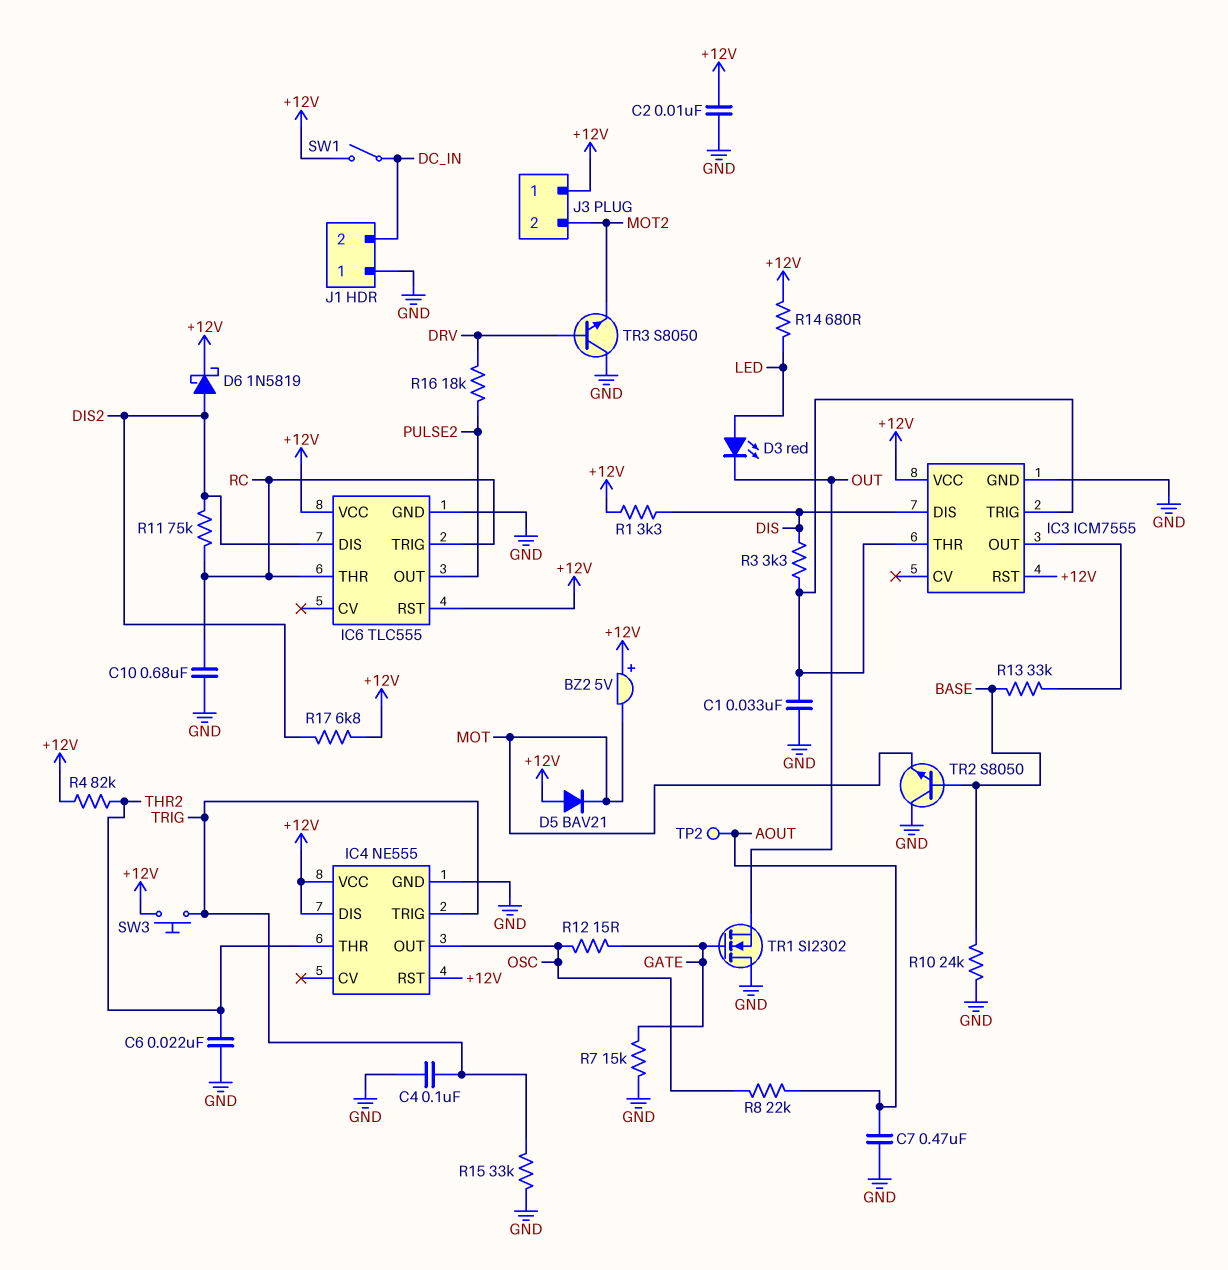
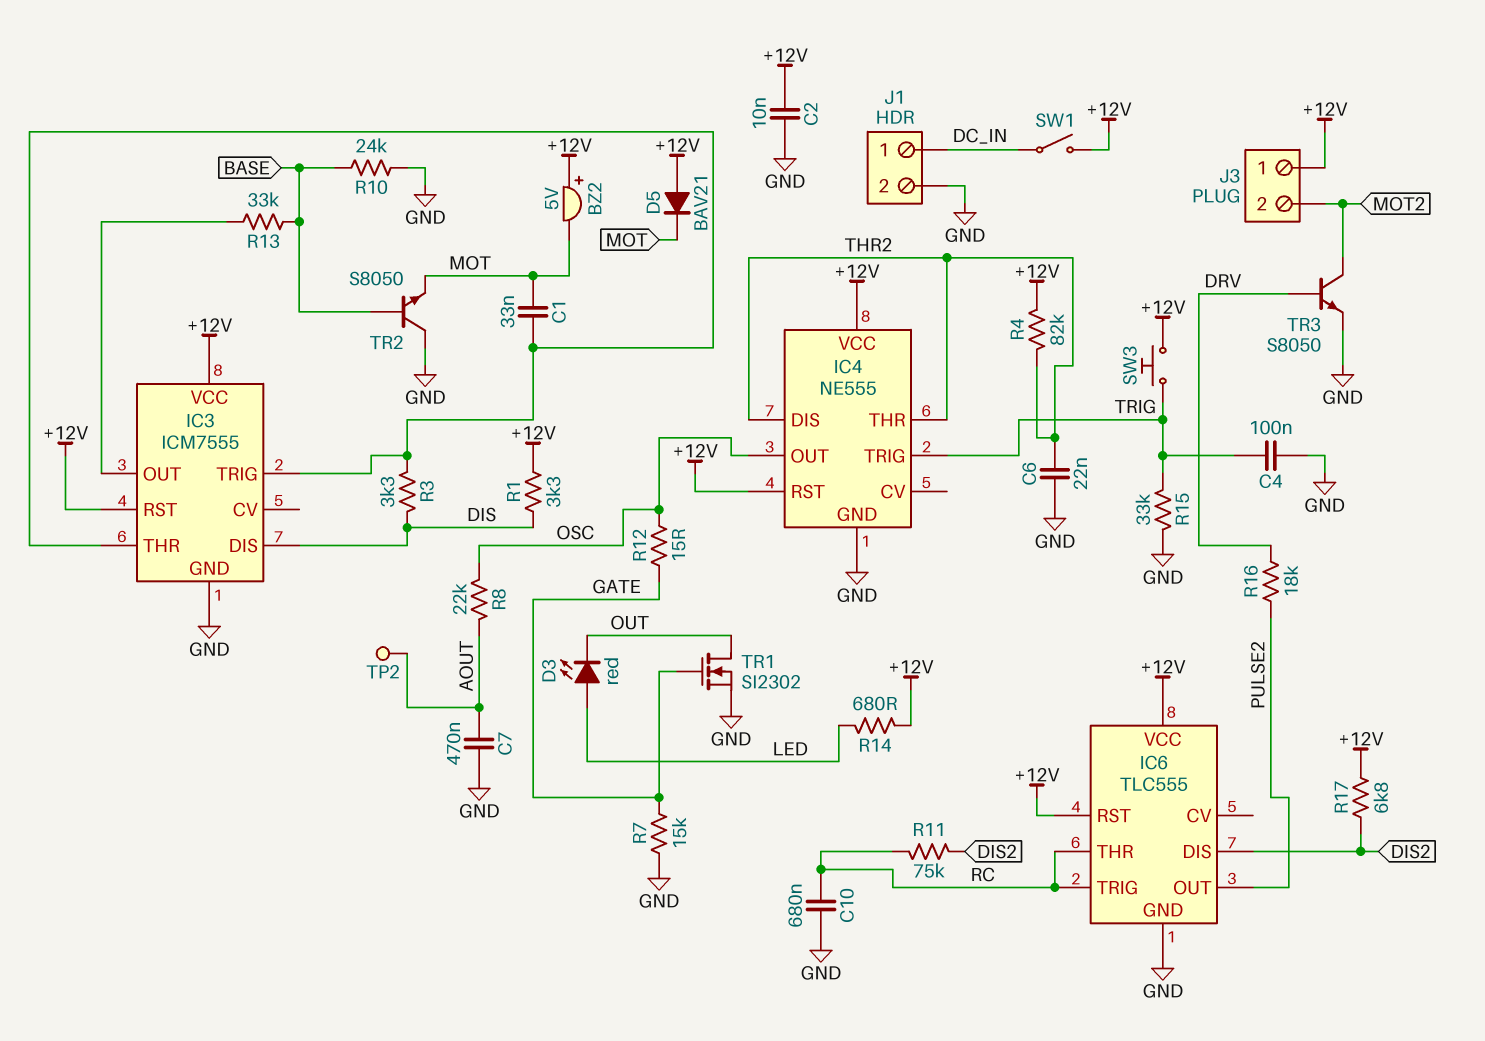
C1: 33nF (GND, IC3/THR) -> 33nF (IC3/THR, MOT)
D6: schottky 1N5819 (A DIS2, K +12V) -> none
IC4 pin DIS: +12V -> THR2
J1 pin 1: GND -> DC_IN
J1 pin 2: DC_IN -> GND
TR1: NMOS SI2302 (G GATE, D GND, S OUT) -> NMOS SI2302 (G GATE, D OUT, S GND)
TR3: NPN S8050 (B DRV, C GND, E MOT2) -> NPN S8050 (B DRV, C MOT2, E GND)

